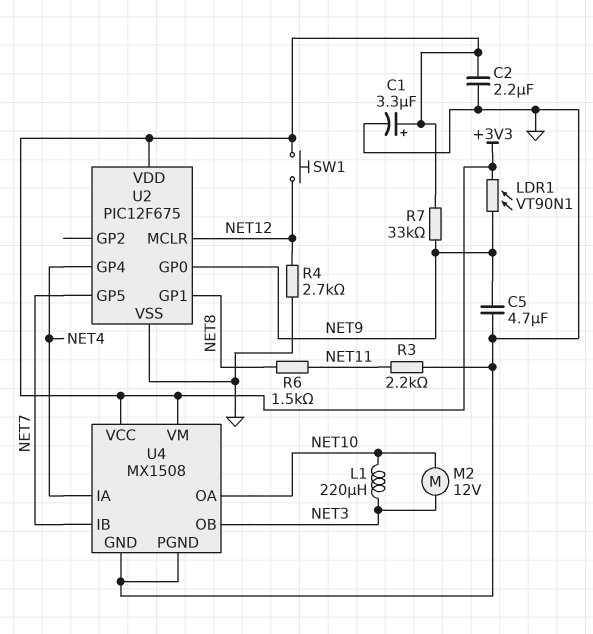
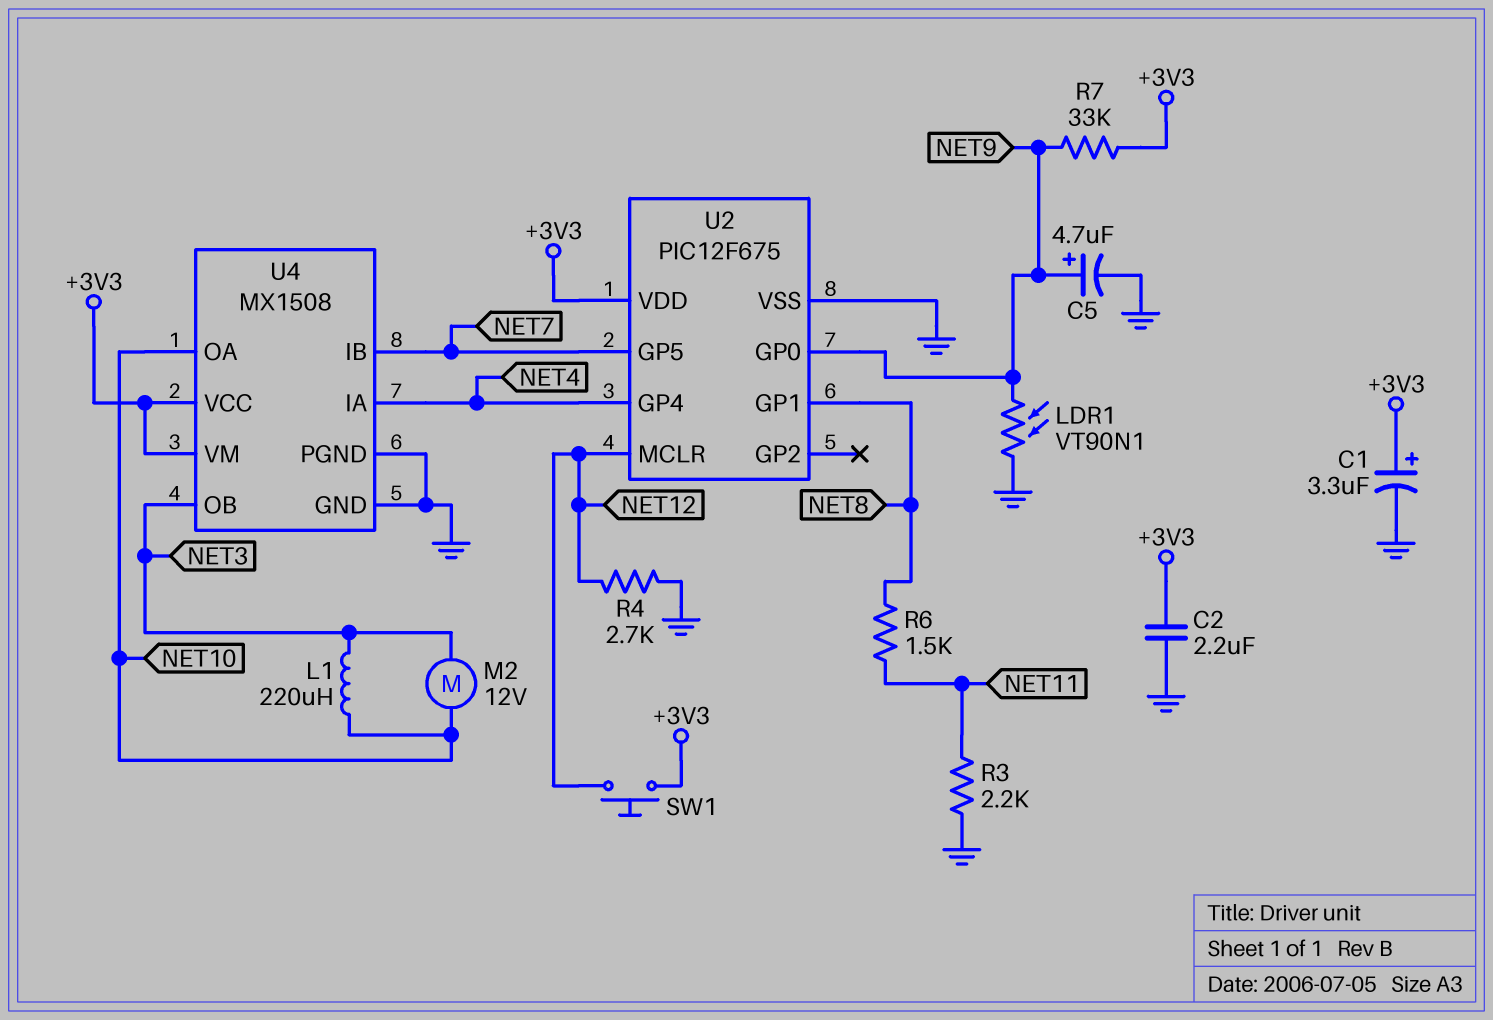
C5: 4.7uF (GND, NET9) -> 4.7uF (plus NET9, minus GND)
LDR1: VT90N1 (+3V3, NET9) -> VT90N1 (GND, NET9)

